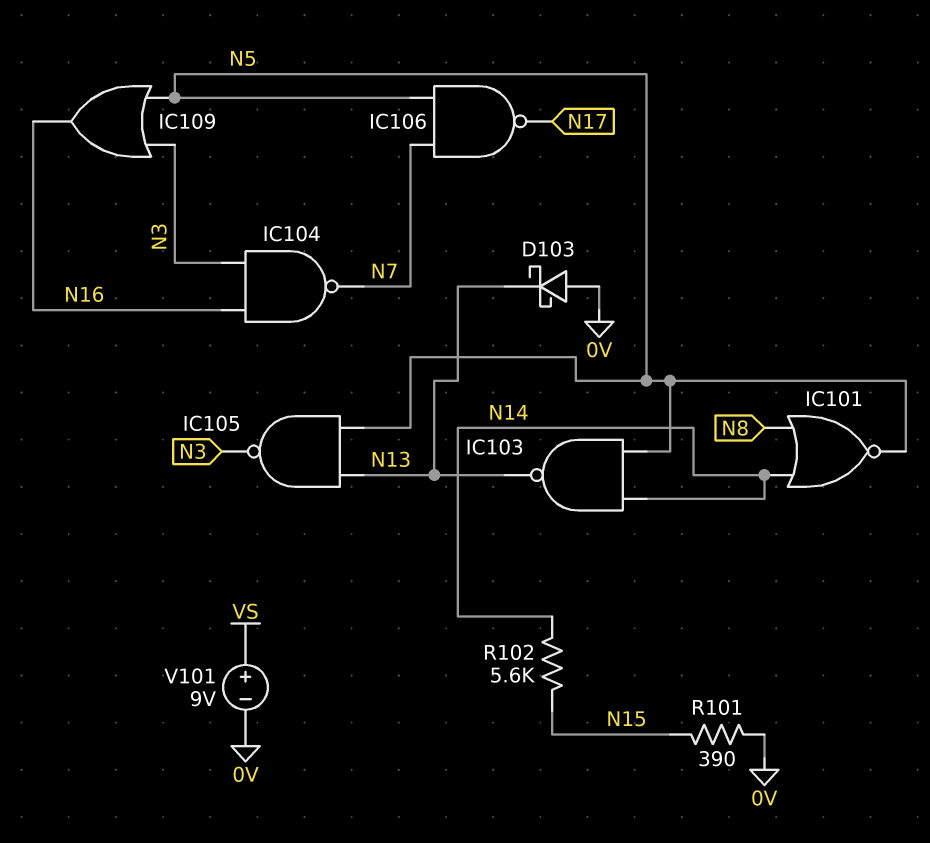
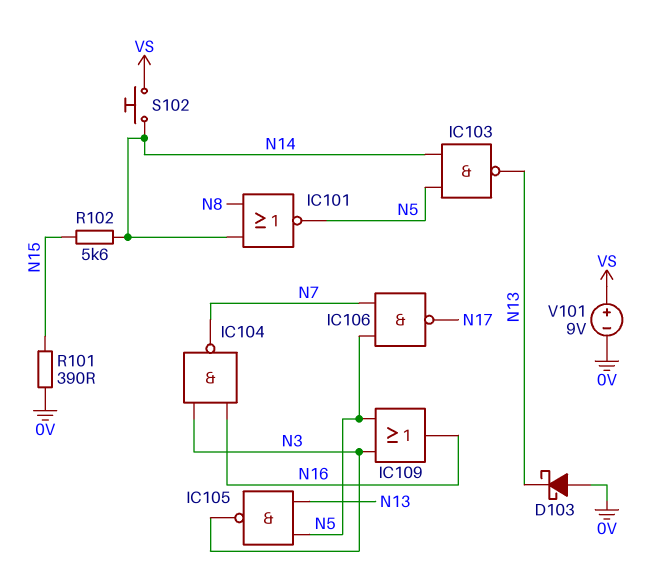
S102: none -> button (N14, VS)

